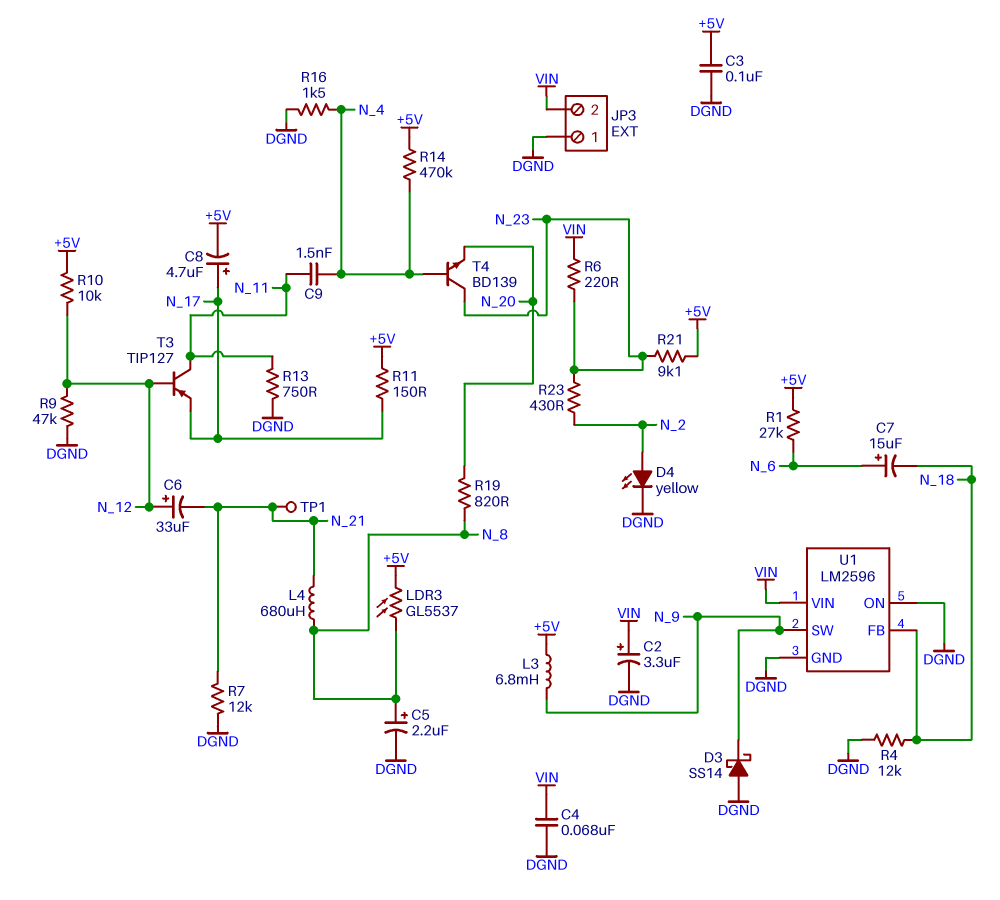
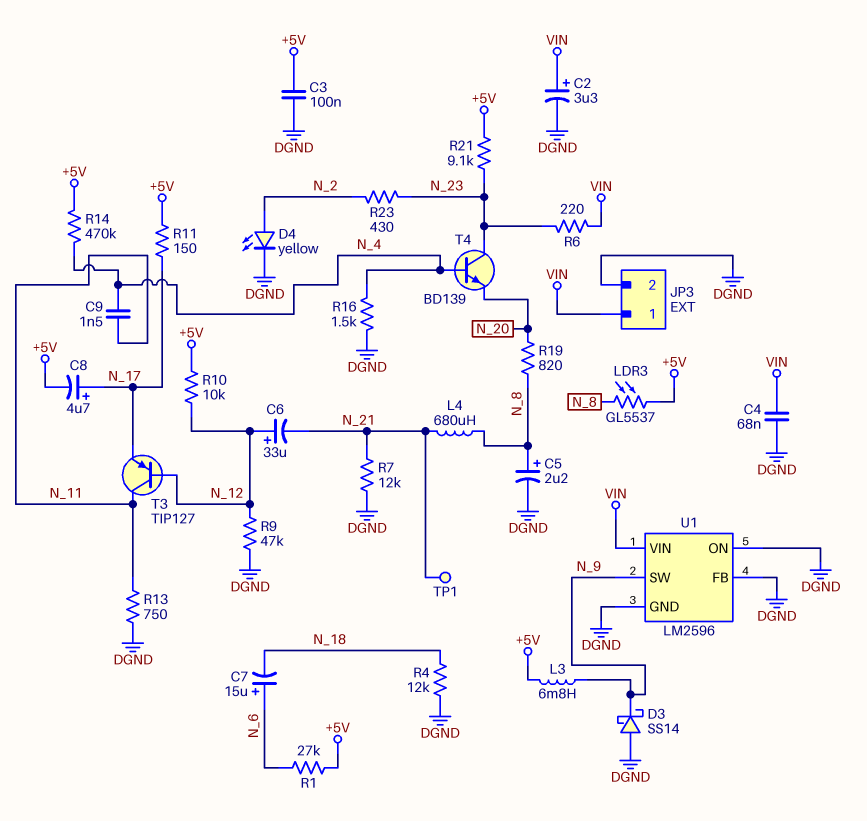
JP3 pin 1: DGND -> VIN
JP3 pin 2: VIN -> DGND
U1 pin FB: N_18 -> DGND

